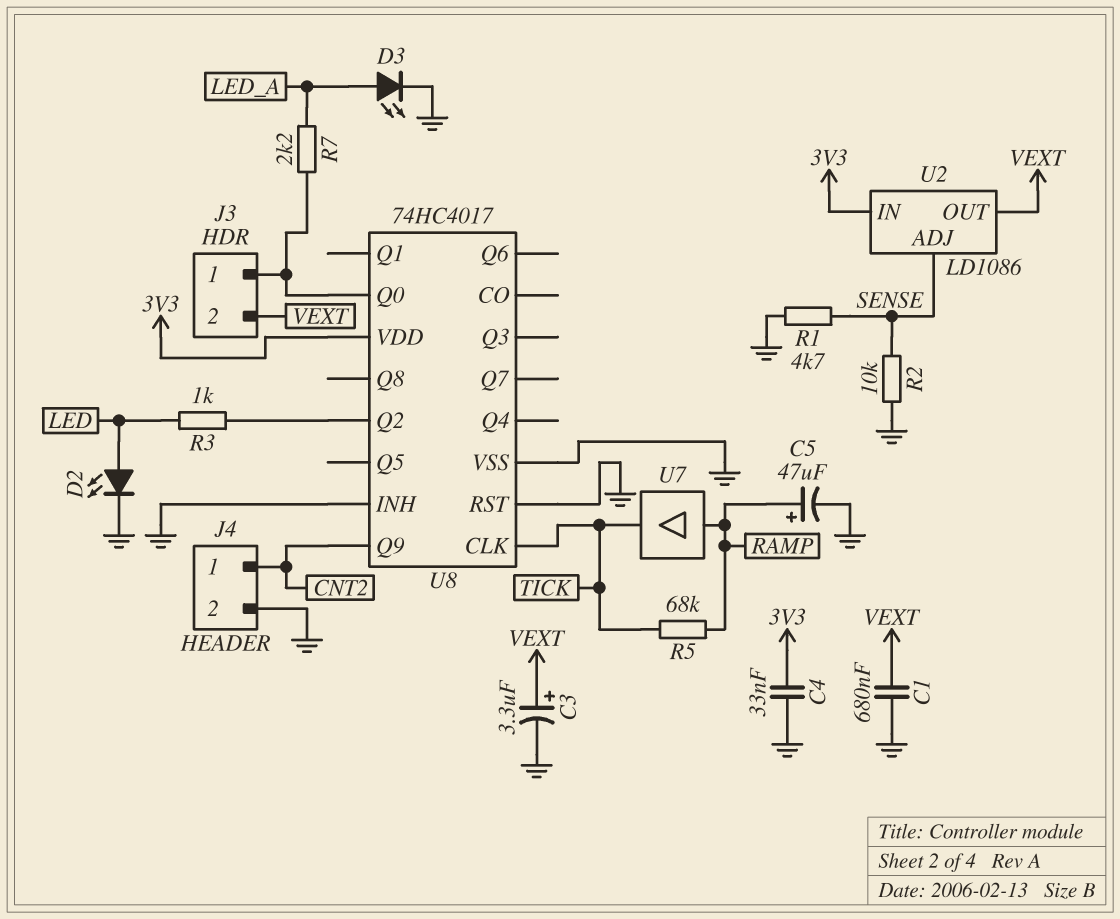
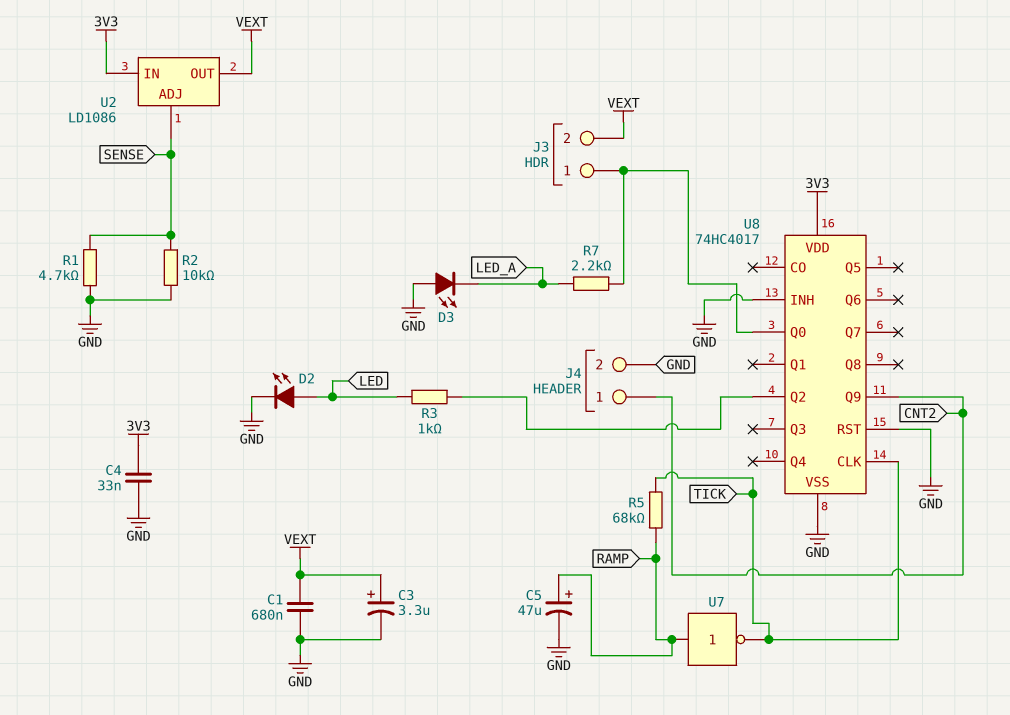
D3: LED (A LED_A, K GND) -> LED (A GND, K LED_A)
U7: buffer (in RAMP, out TICK) -> NOT (in RAMP, out TICK)

